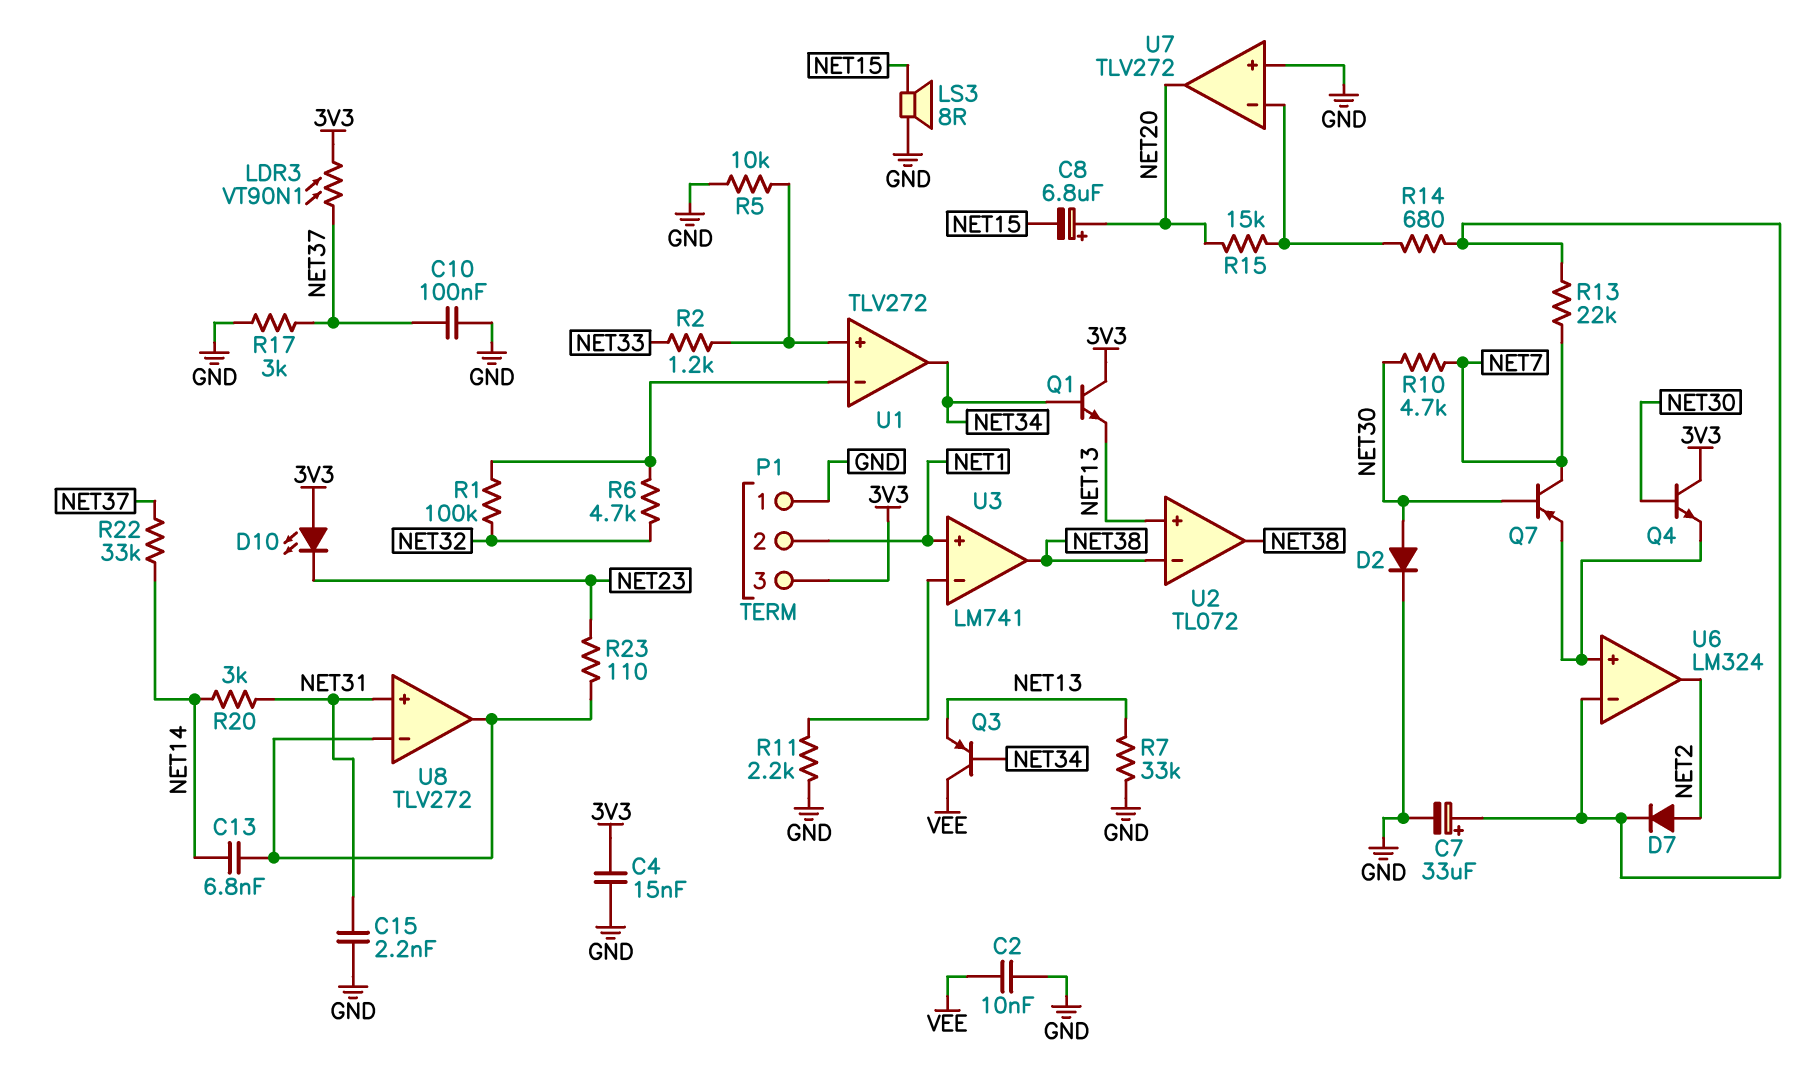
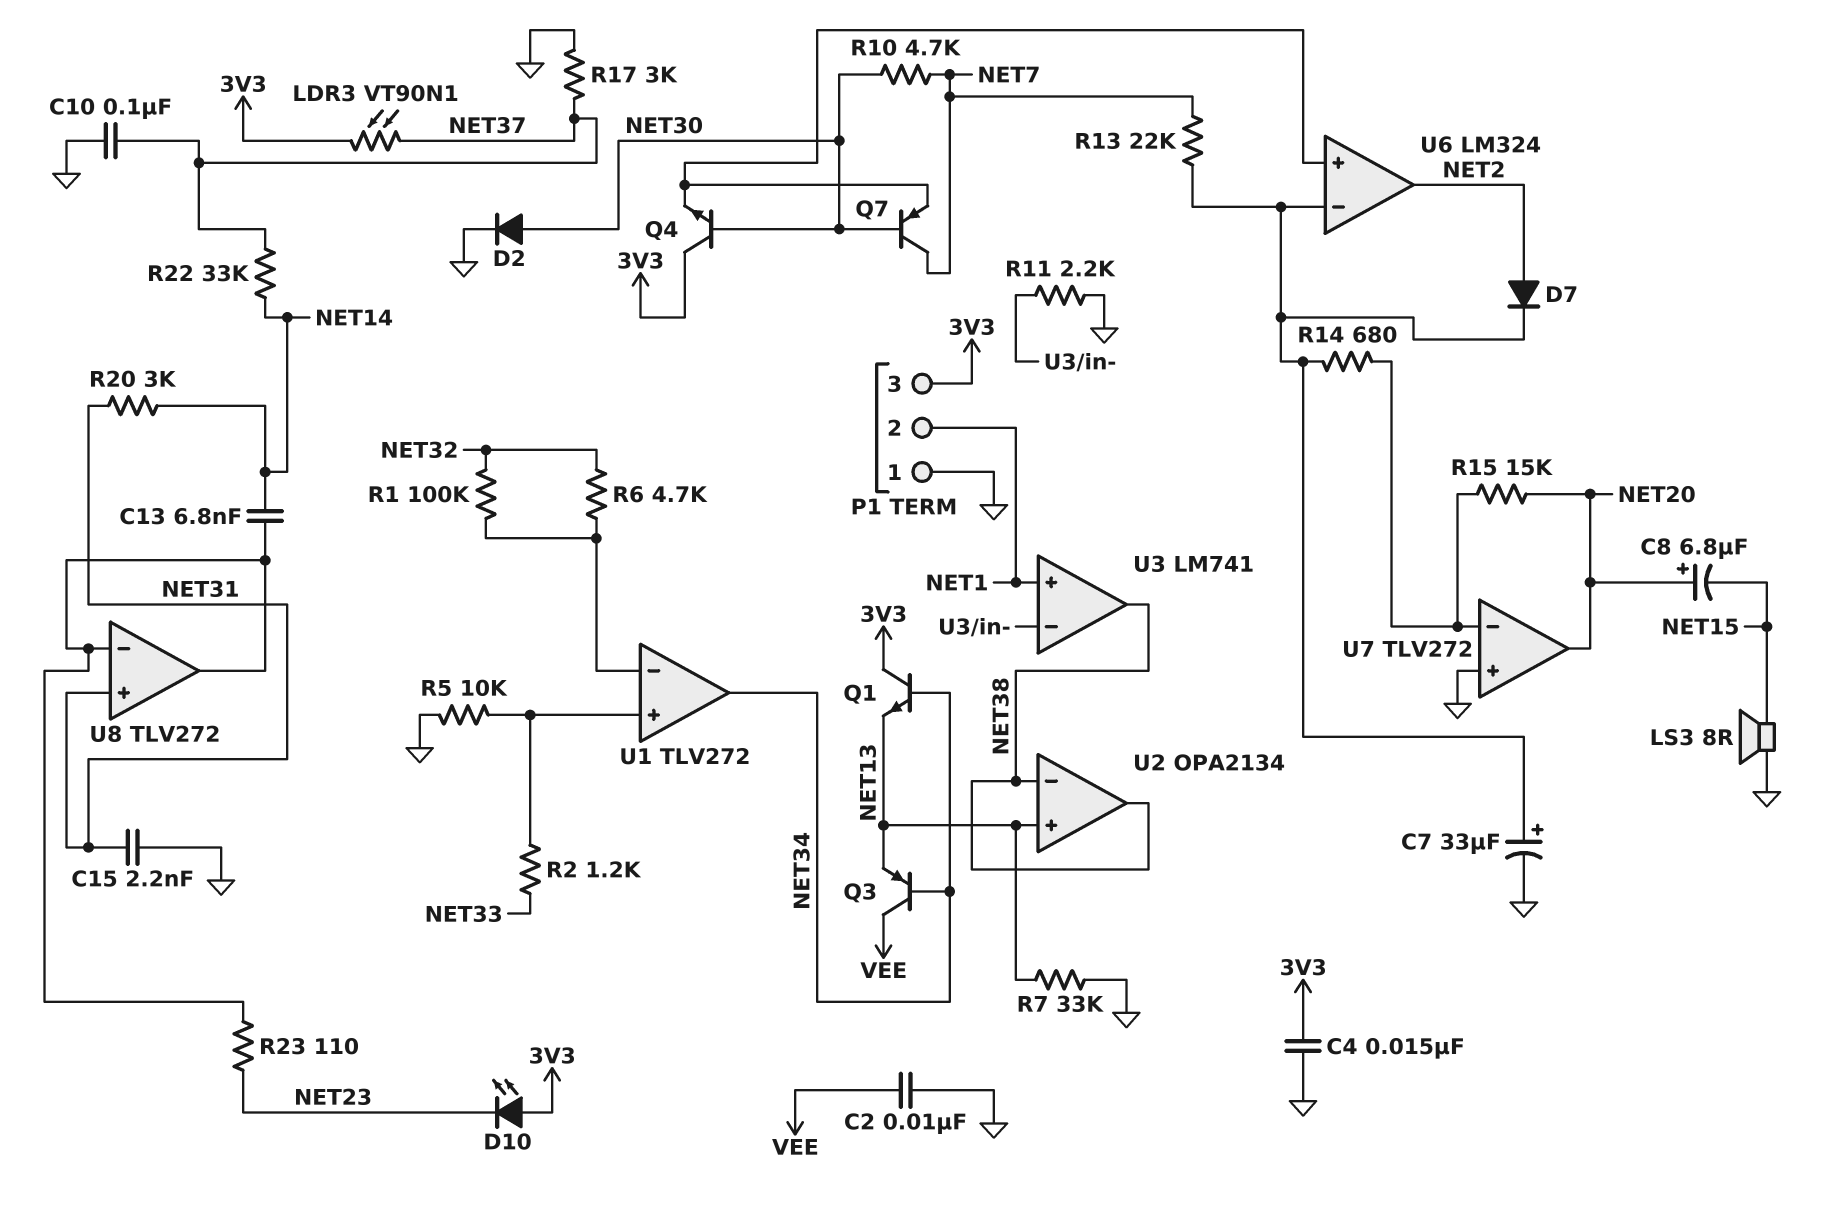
U2: TL072 -> OPA2134

